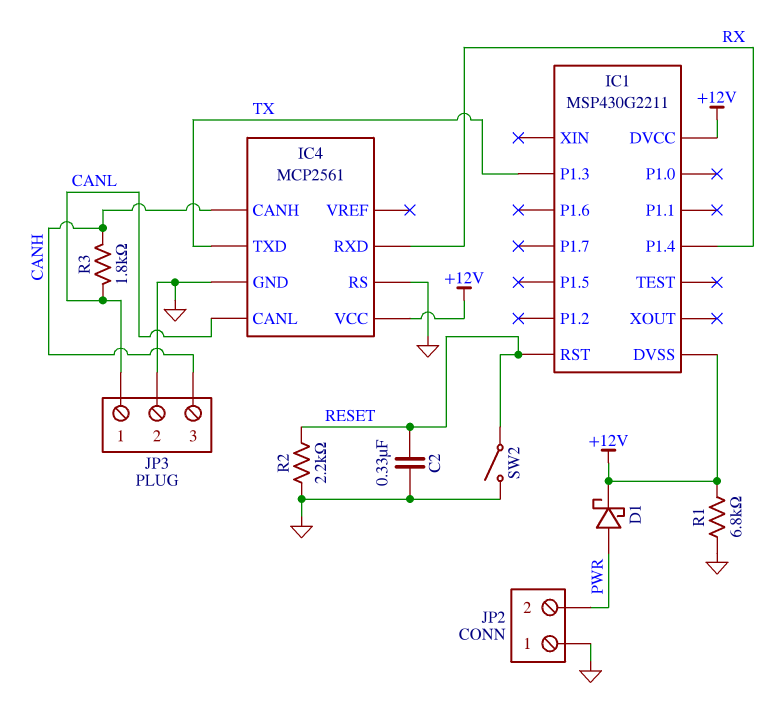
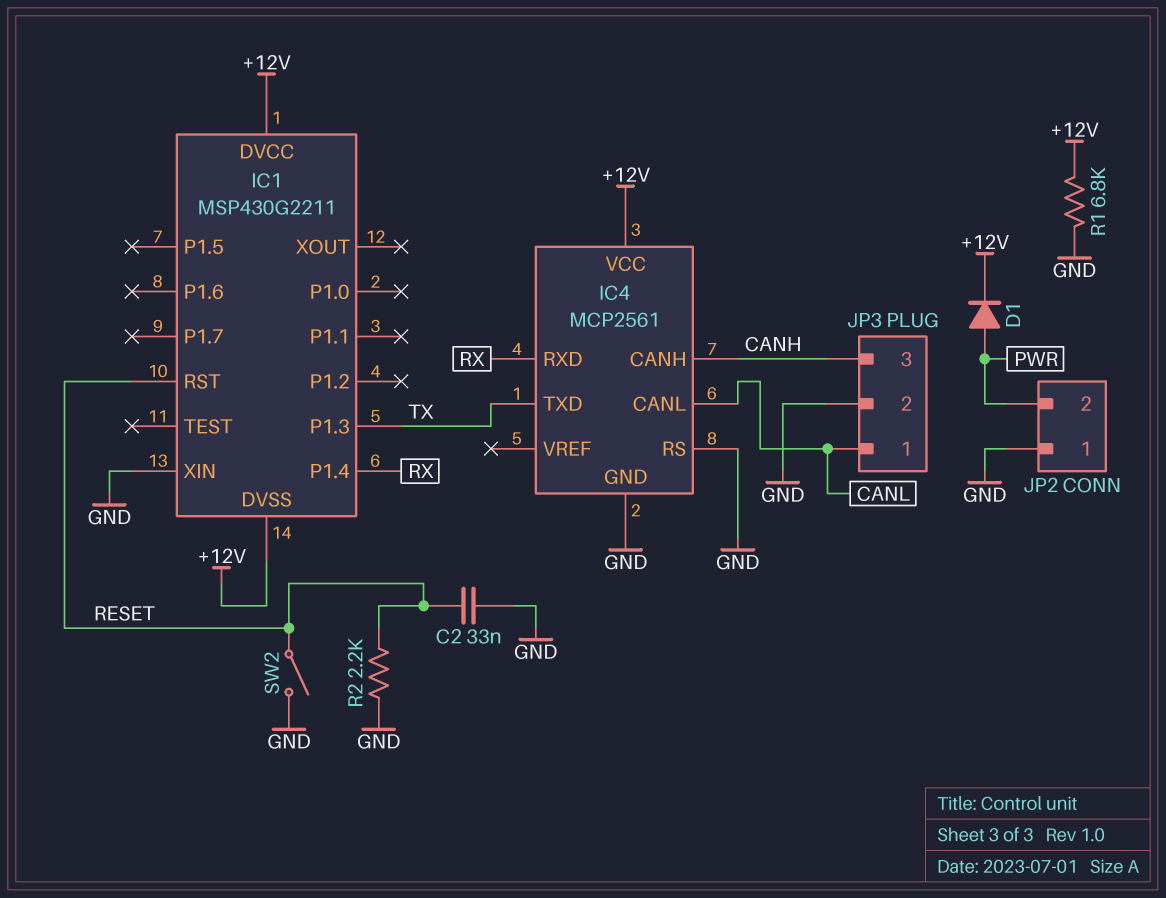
C2: 330nF (GND, RESET) -> 33nF (GND, RESET)
D1: schottky (A PWR, K +12V) -> diode (A PWR, K +12V)
IC1 pin XIN: none -> GND
R3: 1.8k (CANH, CANL) -> none

